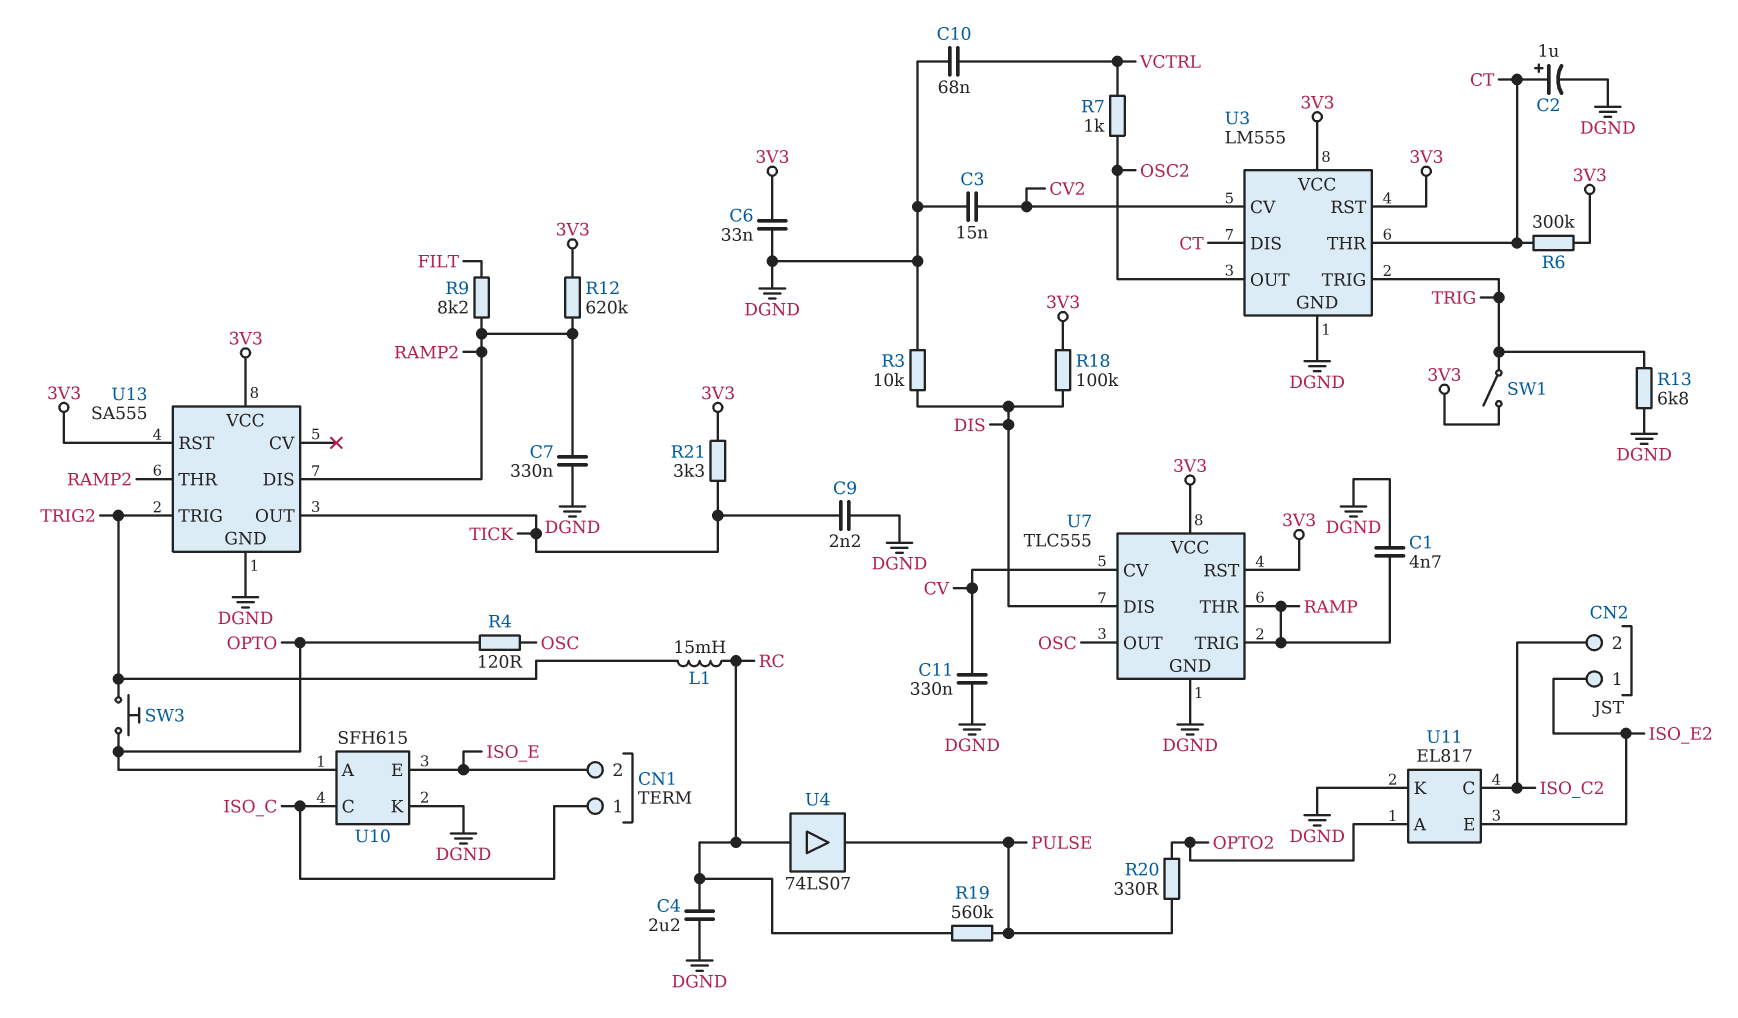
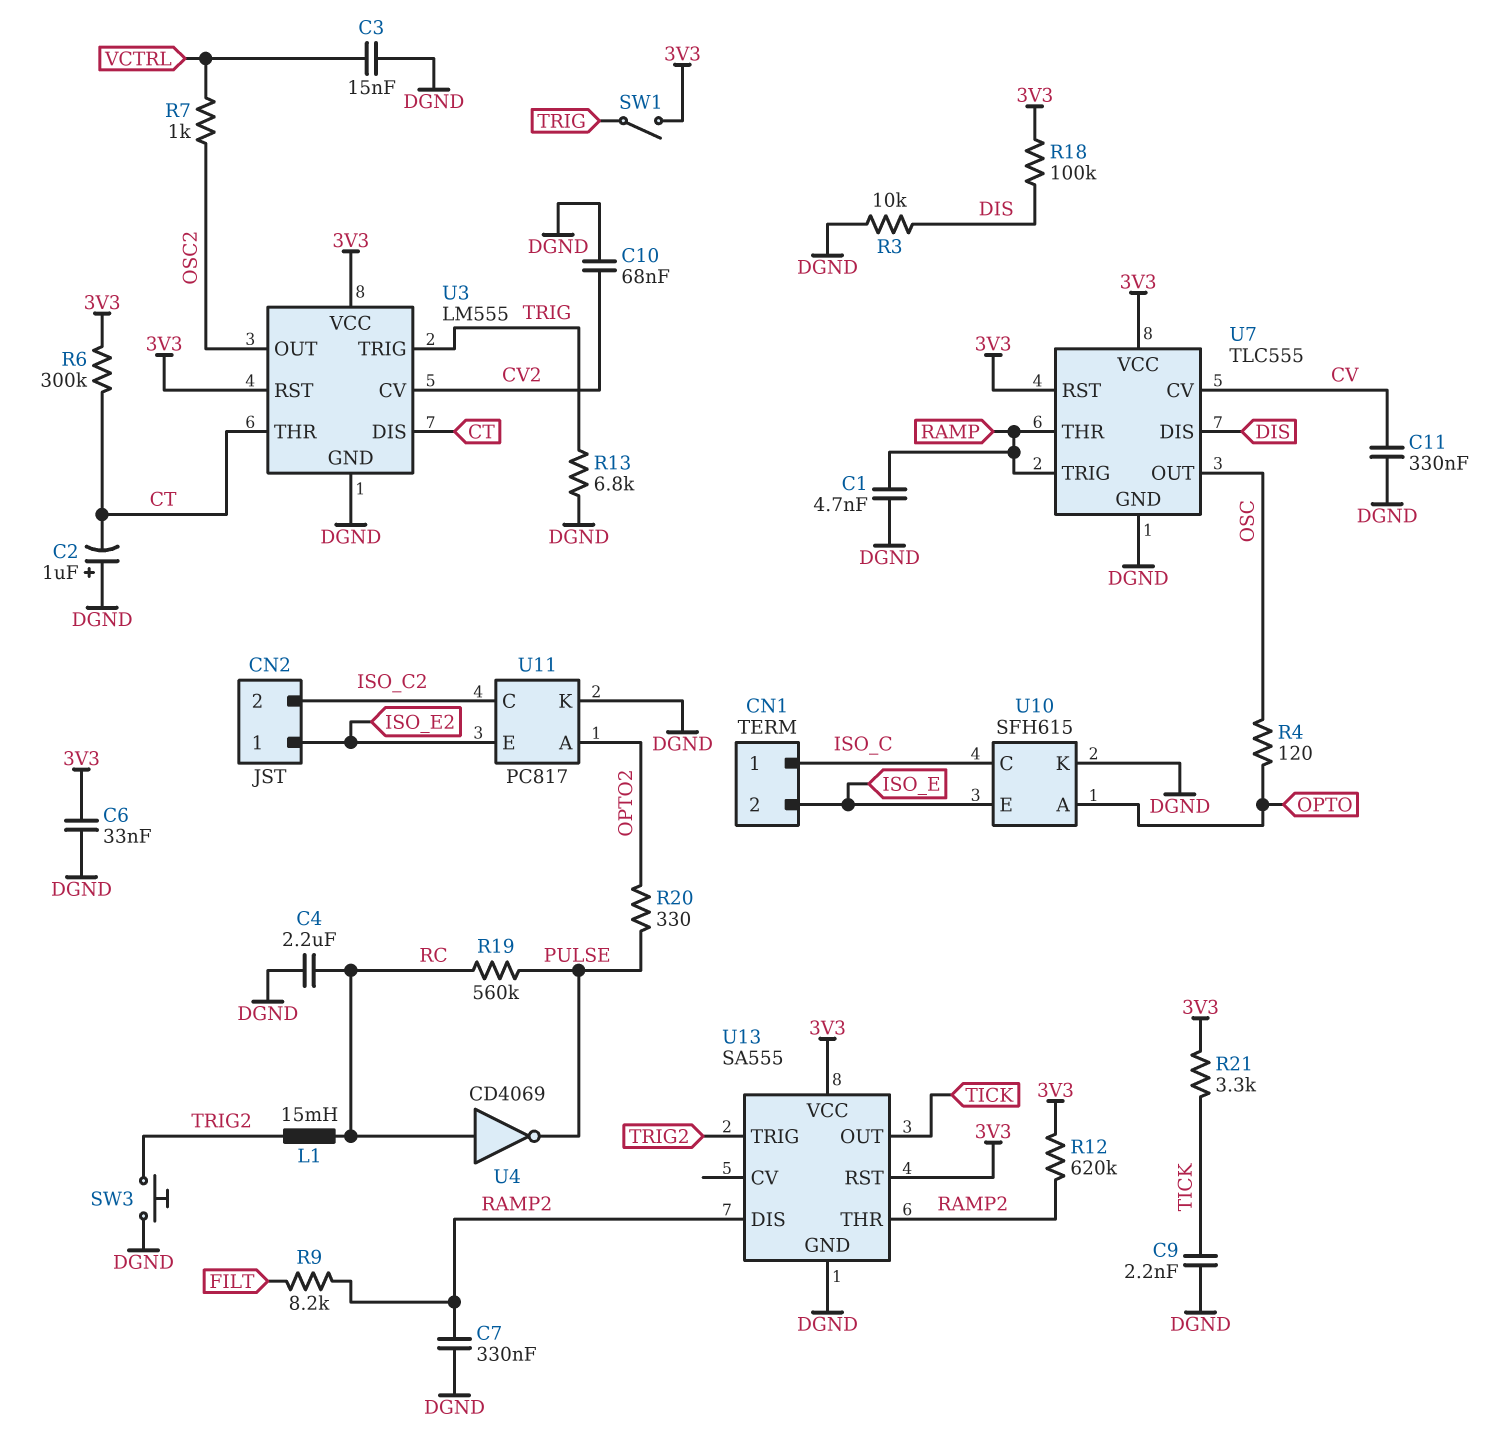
C2: 1uF (plus CT, minus DGND) -> 1uF (plus DGND, minus CT)
C3: 15nF (CV2, DGND) -> 15nF (DGND, VCTRL)
C10: 68nF (DGND, VCTRL) -> 68nF (CV2, DGND)
SW3: button (OPTO, TRIG2) -> button (DGND, TRIG2)
U4: buffer 74LS07 (in RC, out PULSE) -> NOT CD4069 (in RC, out PULSE)
U11: EL817 -> PC817

